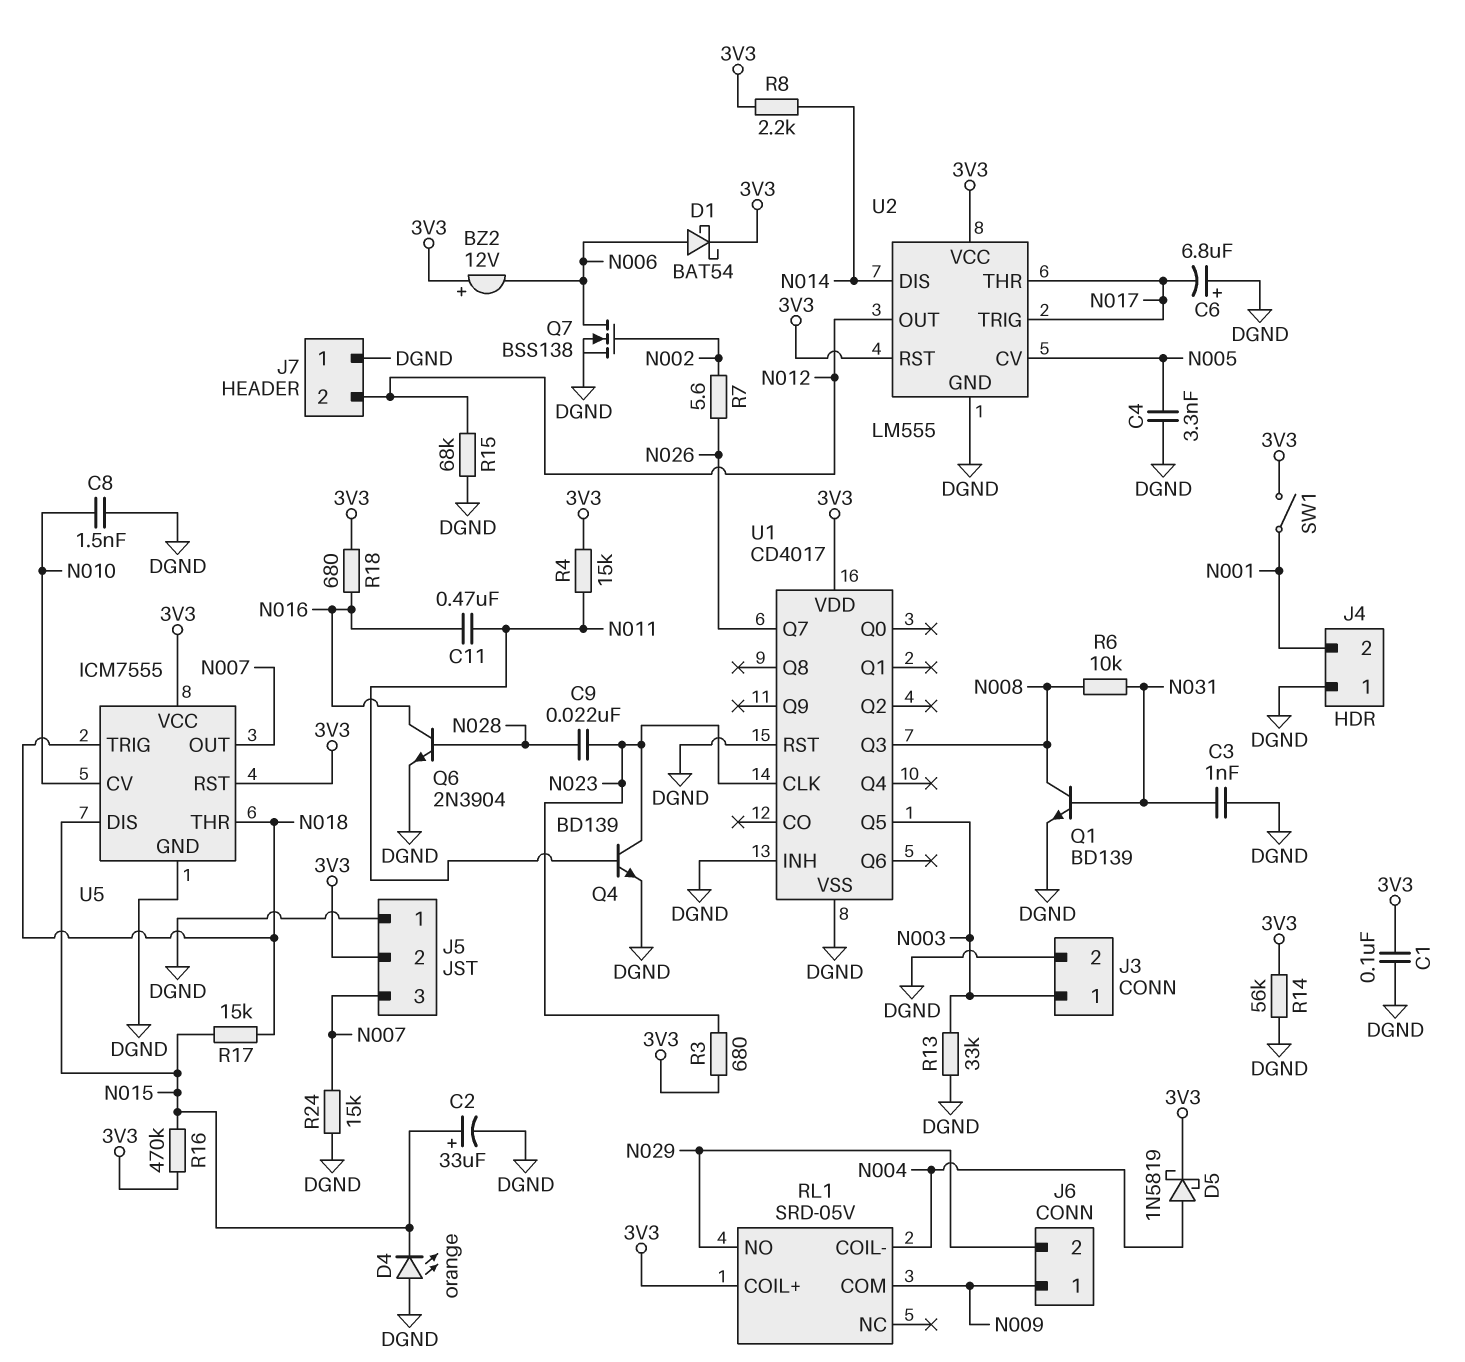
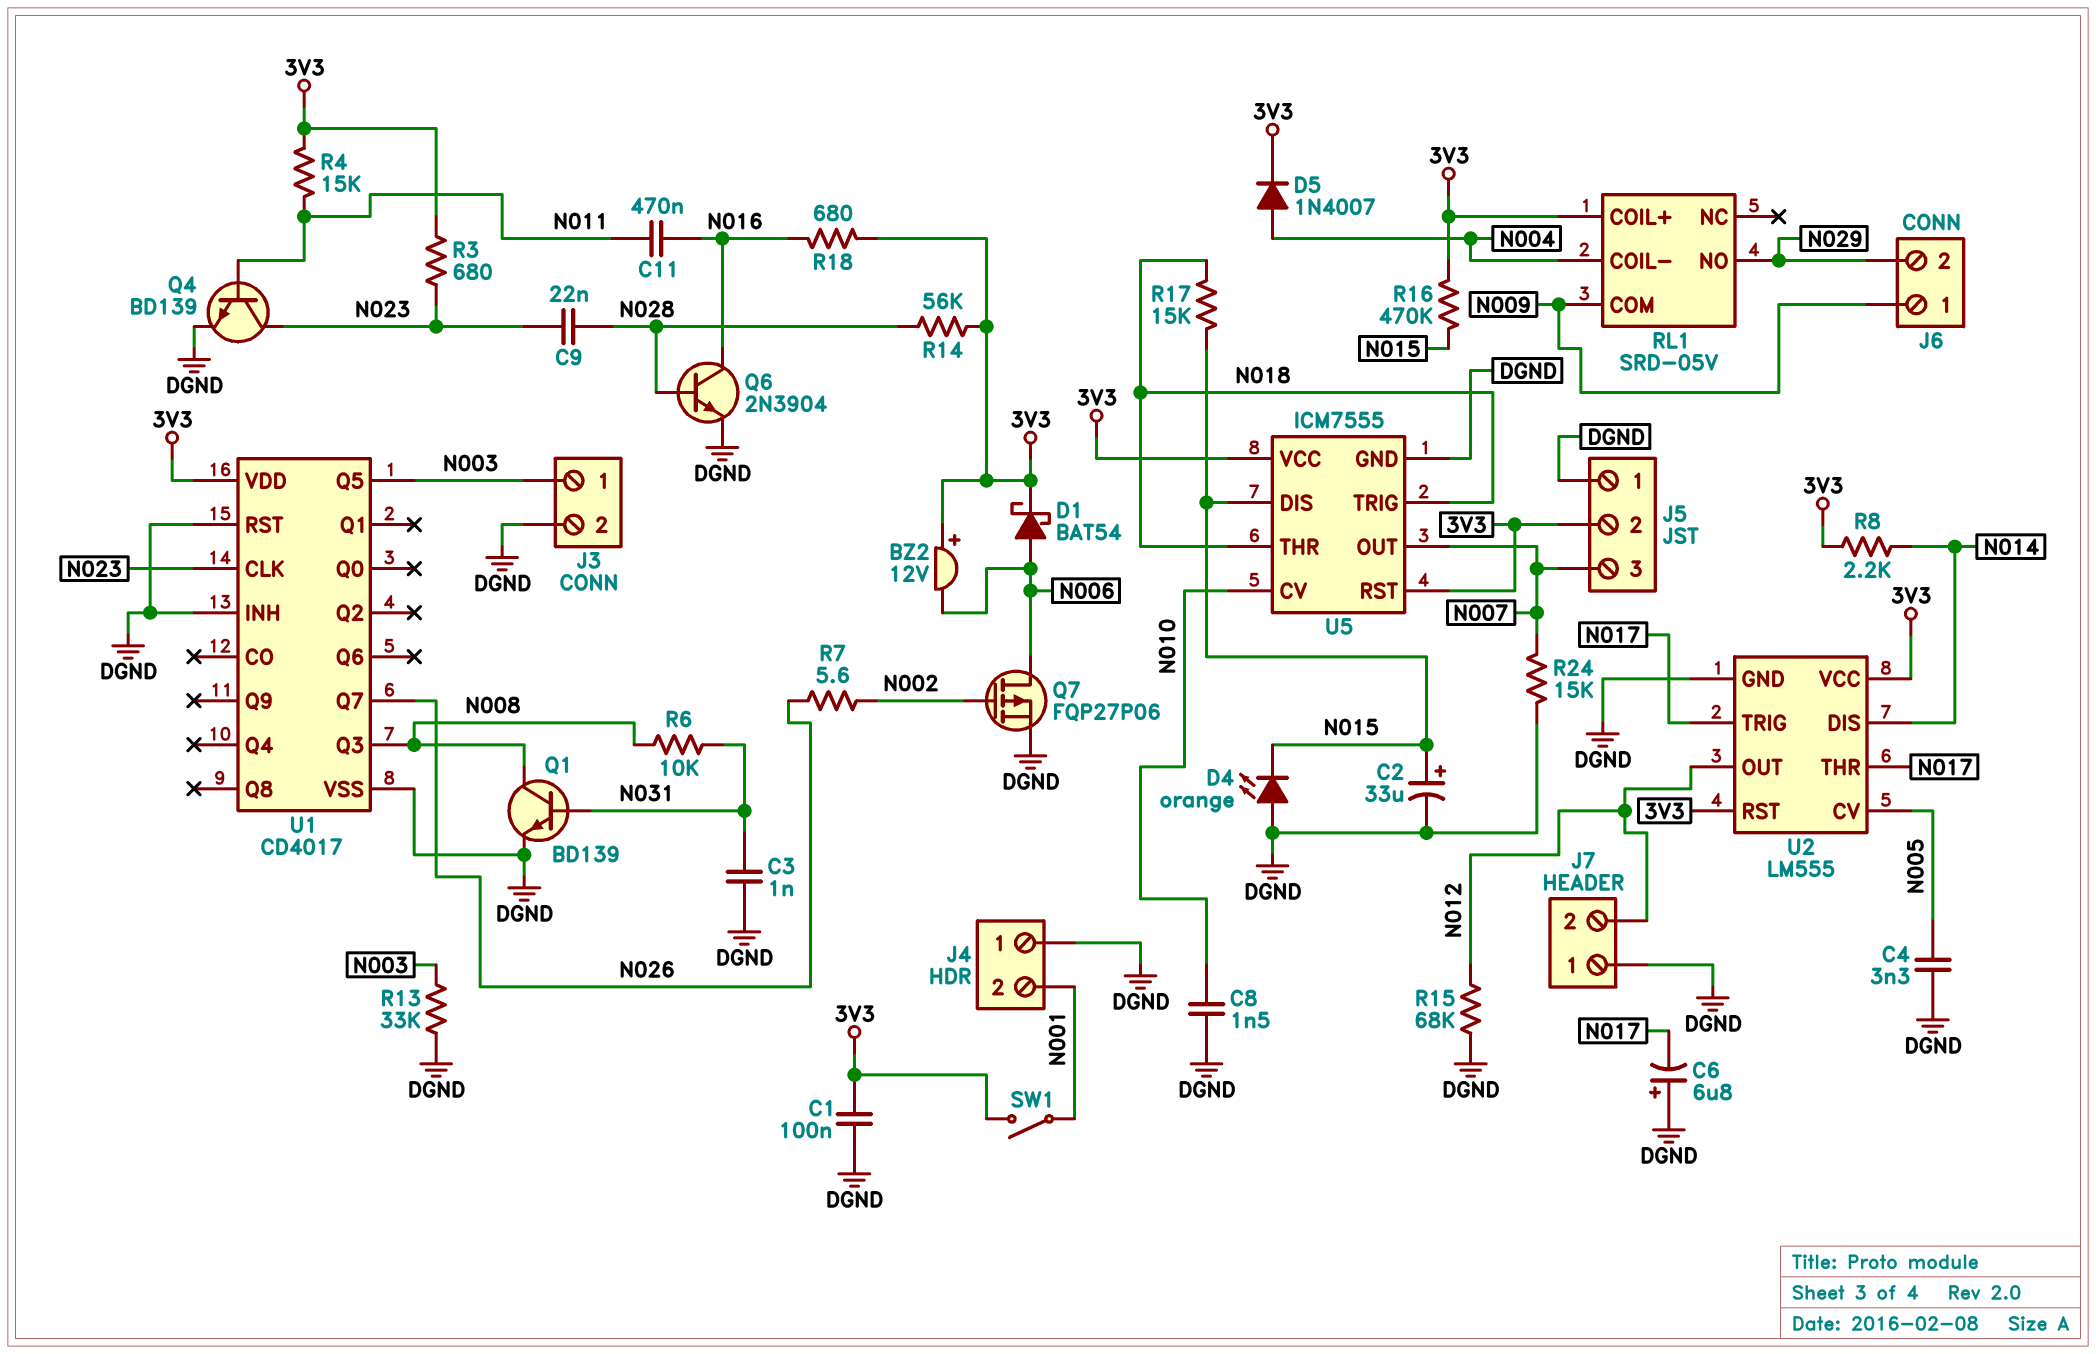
D5: schottky 1N5819 (A N004, K 3V3) -> diode 1N4007 (A N004, K 3V3)
Q7: NMOS BSS138 (G N002, D N006, S DGND) -> PMOS FQP27P06 (G N002, D N006, S DGND)
R14: 56k (3V3, DGND) -> 56k (3V3, N028)

